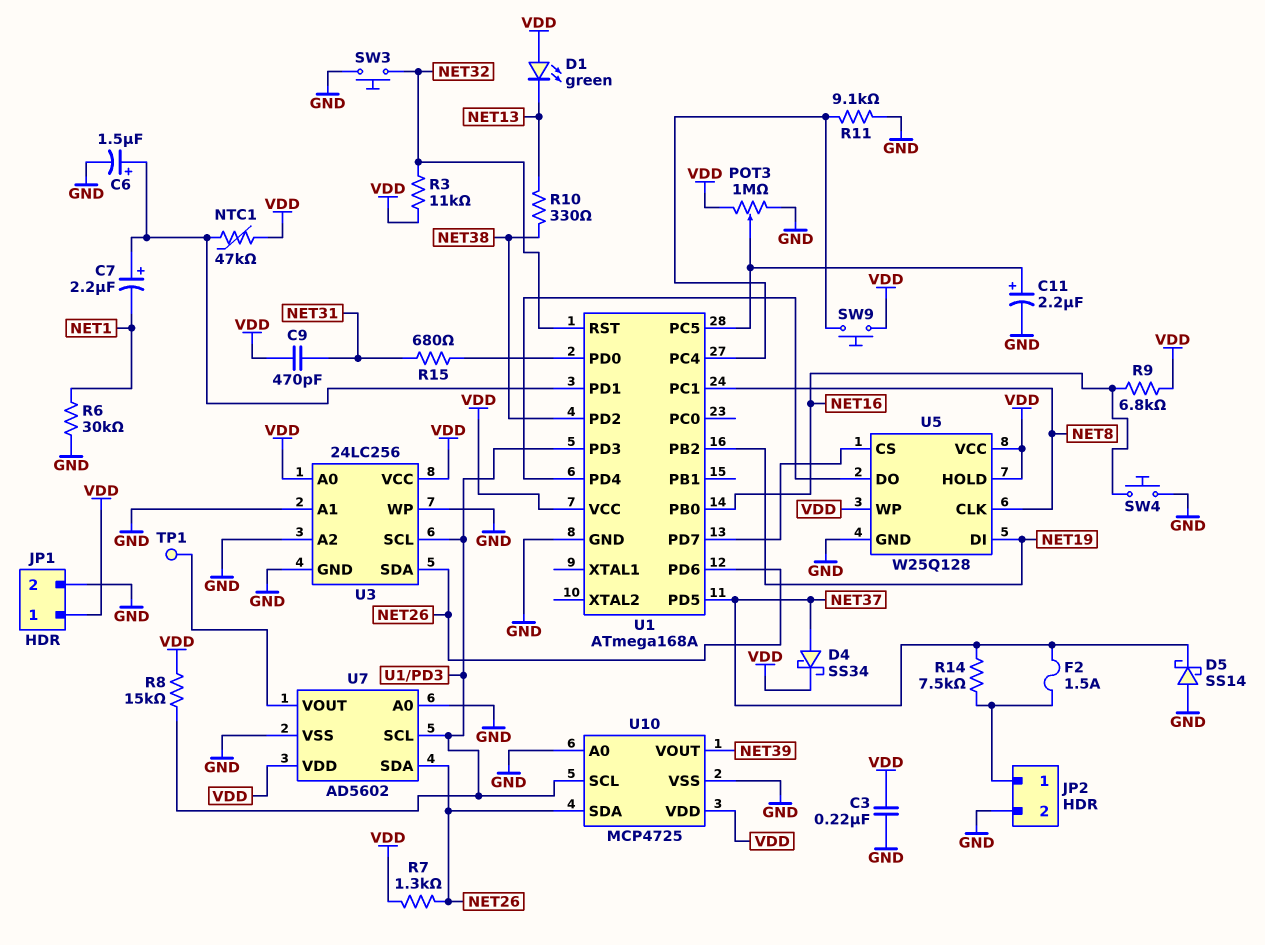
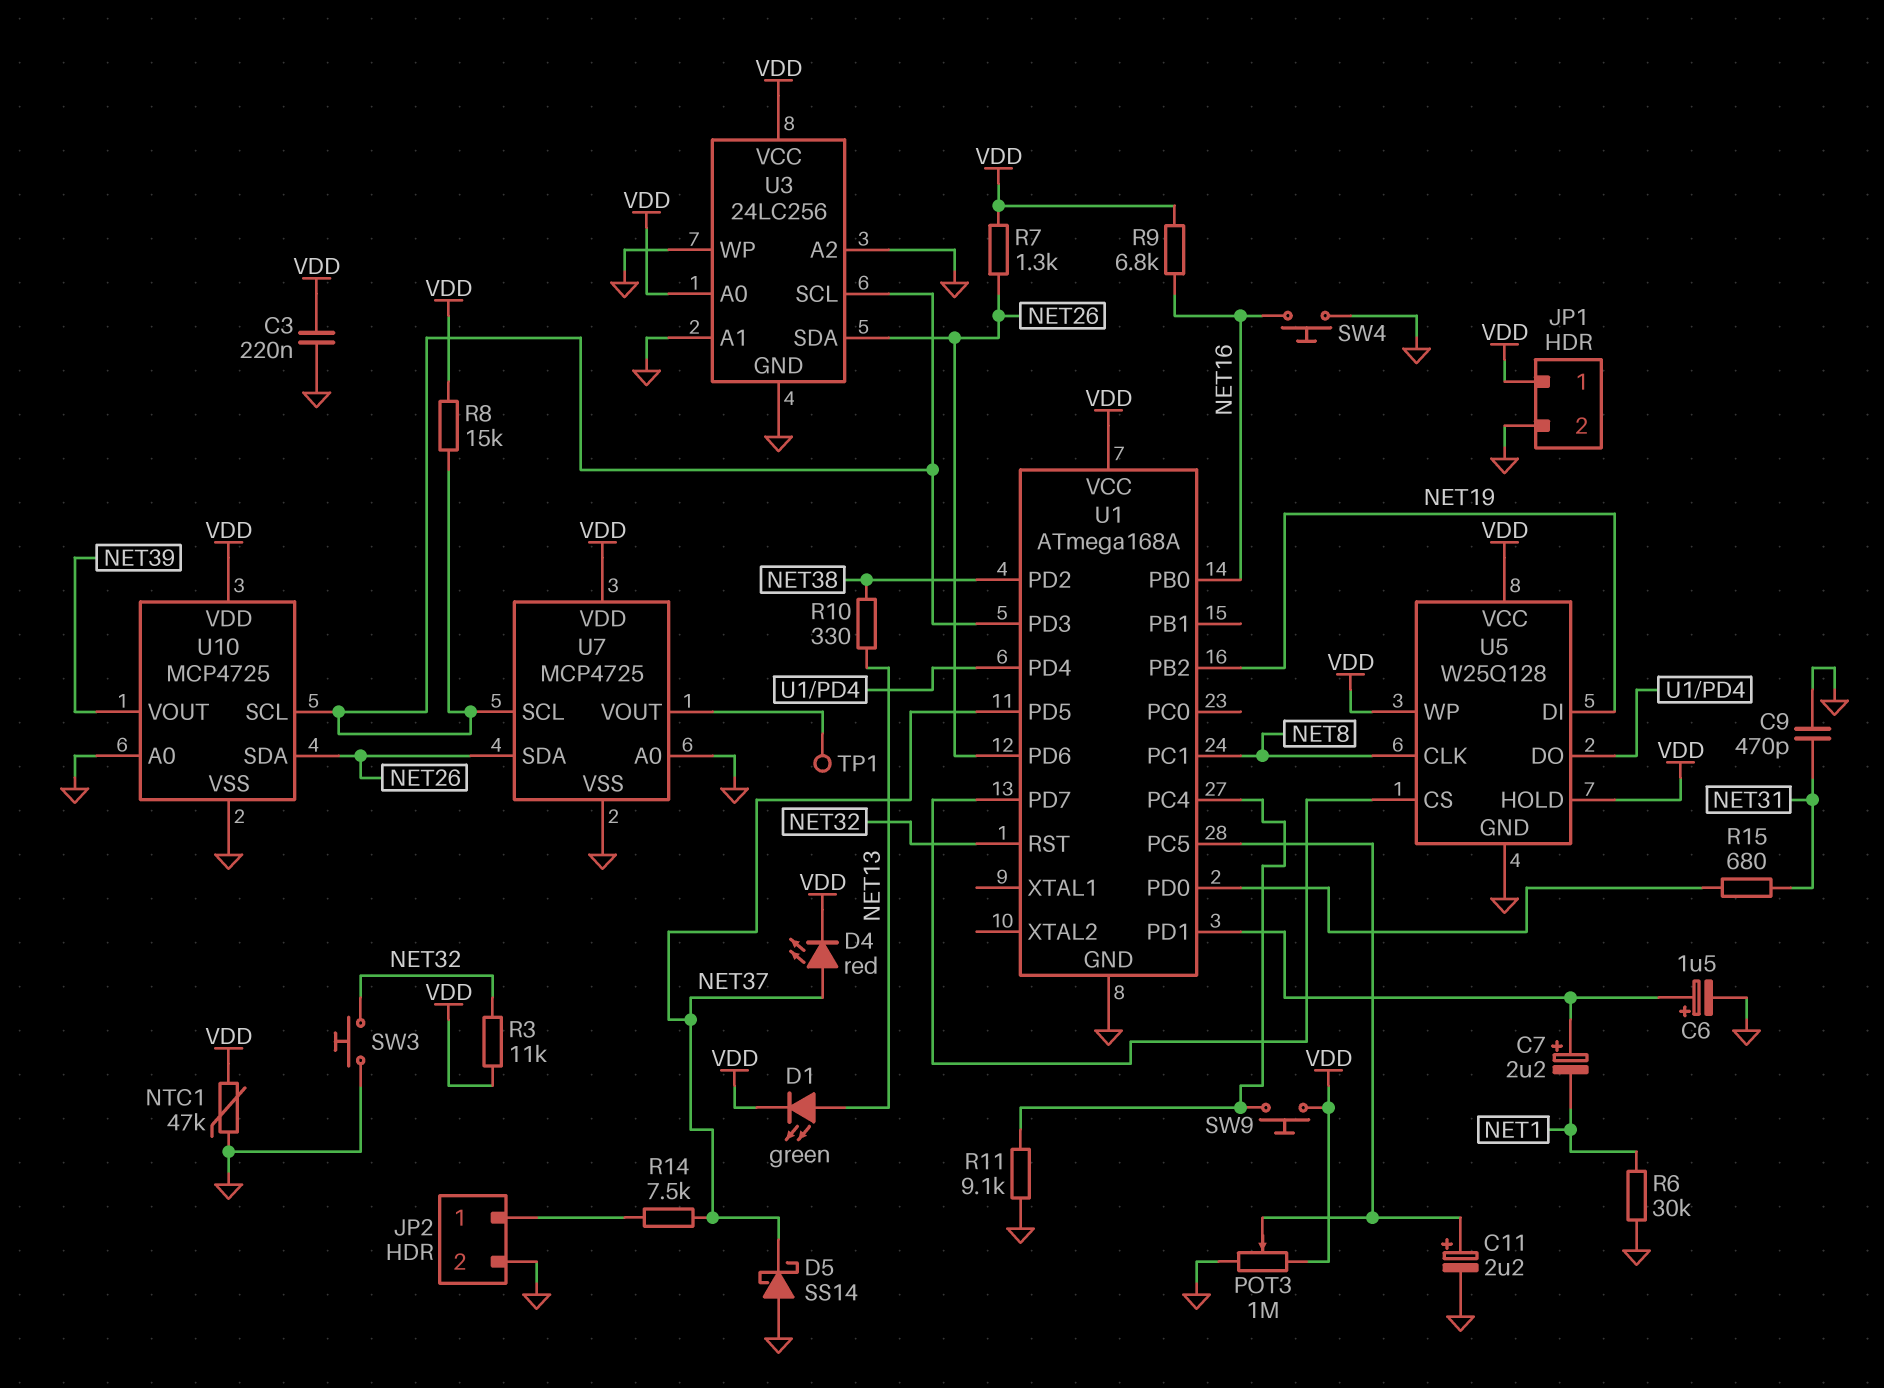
C9: 470pF (NET31, VDD) -> 470pF (GND, NET31)
D1: LED green (A VDD, K NET13) -> LED green (A NET13, K VDD)
D4: schottky SS34 (A NET37, K VDD) -> LED red (A NET37, K VDD)
F2: 1.5A (JP2/1, NET37) -> none
NTC1: 47k (U1/PD1, VDD) -> 47k (GND, VDD)
U7: AD5602 -> MCP4725

